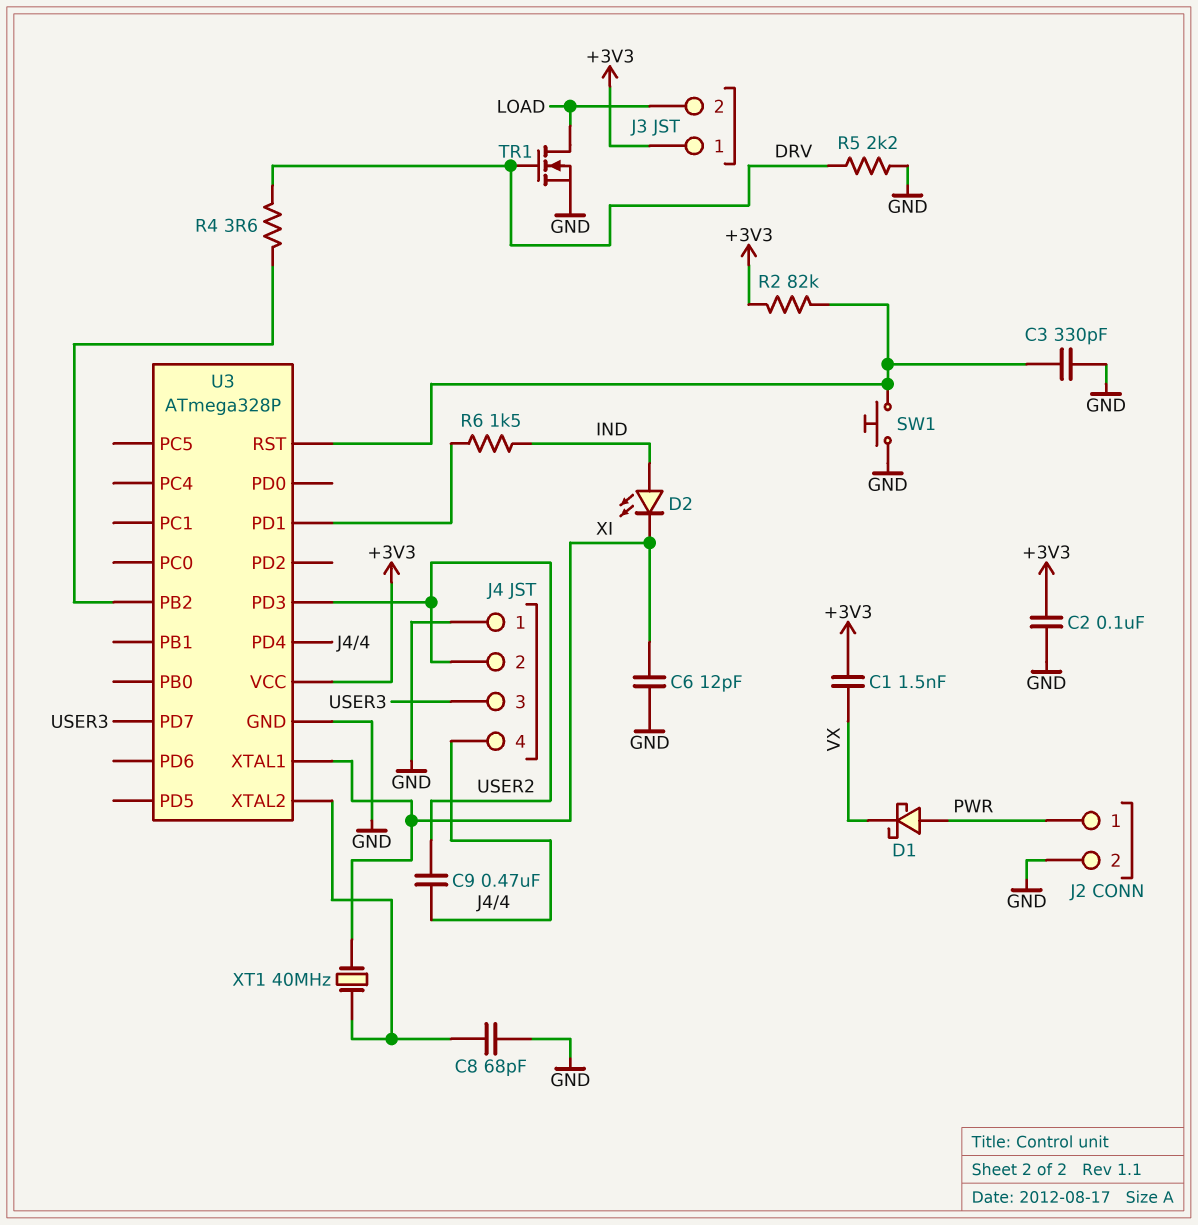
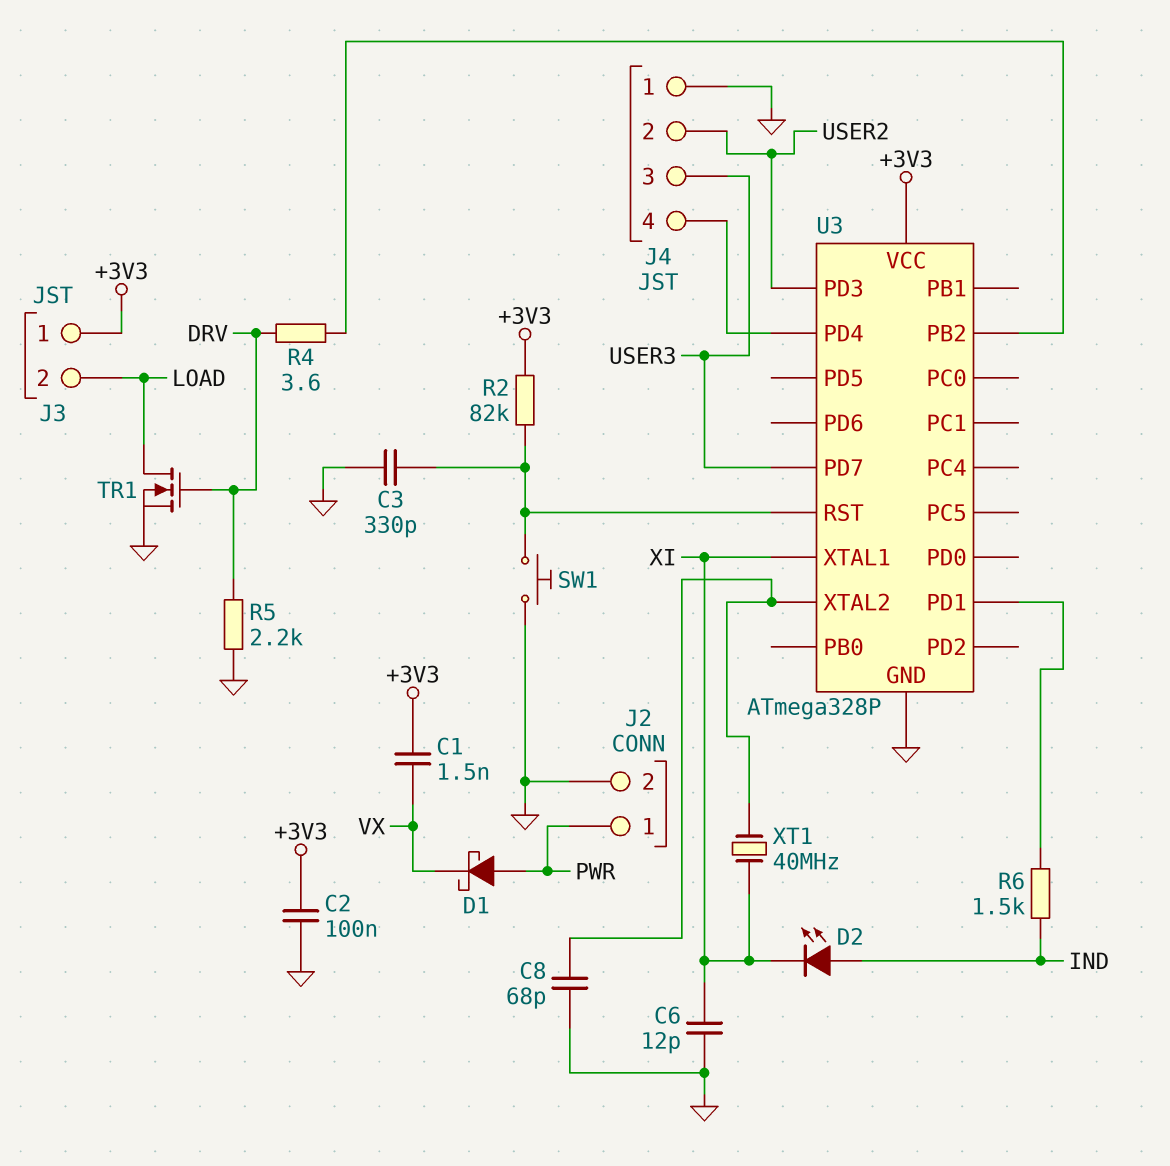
C9: 470nF (J4/4, USER2) -> none

